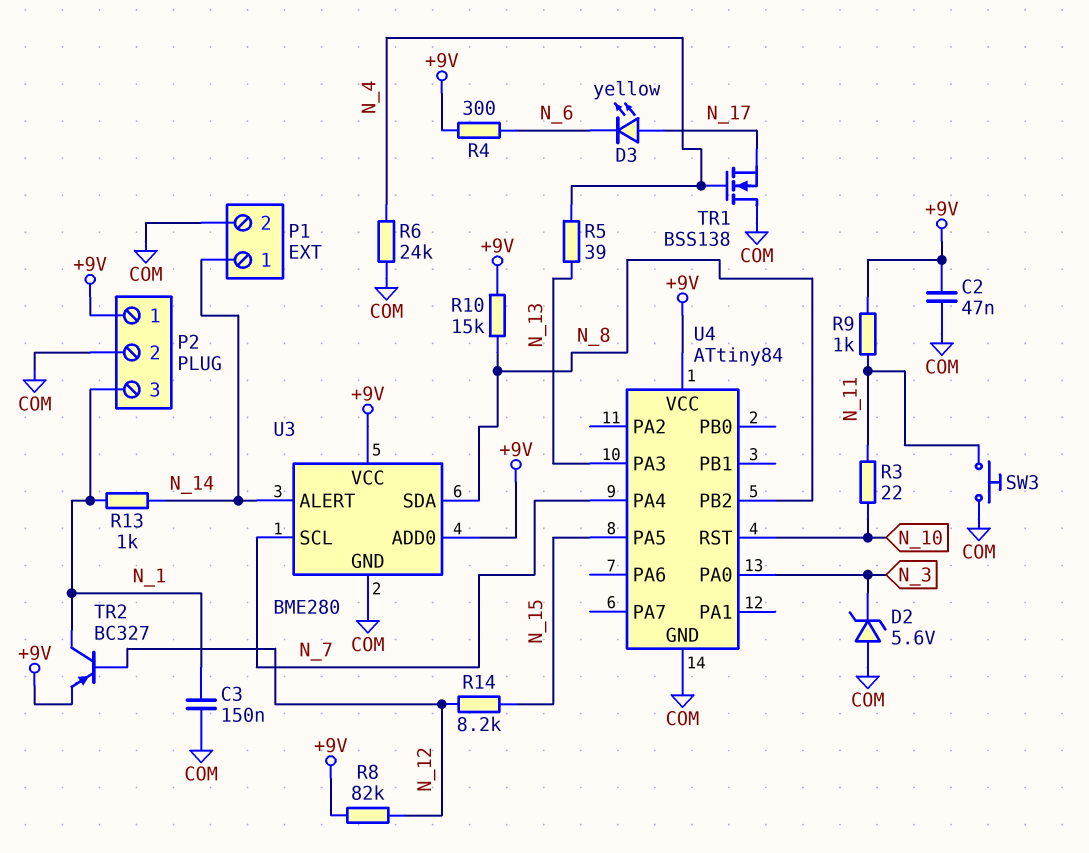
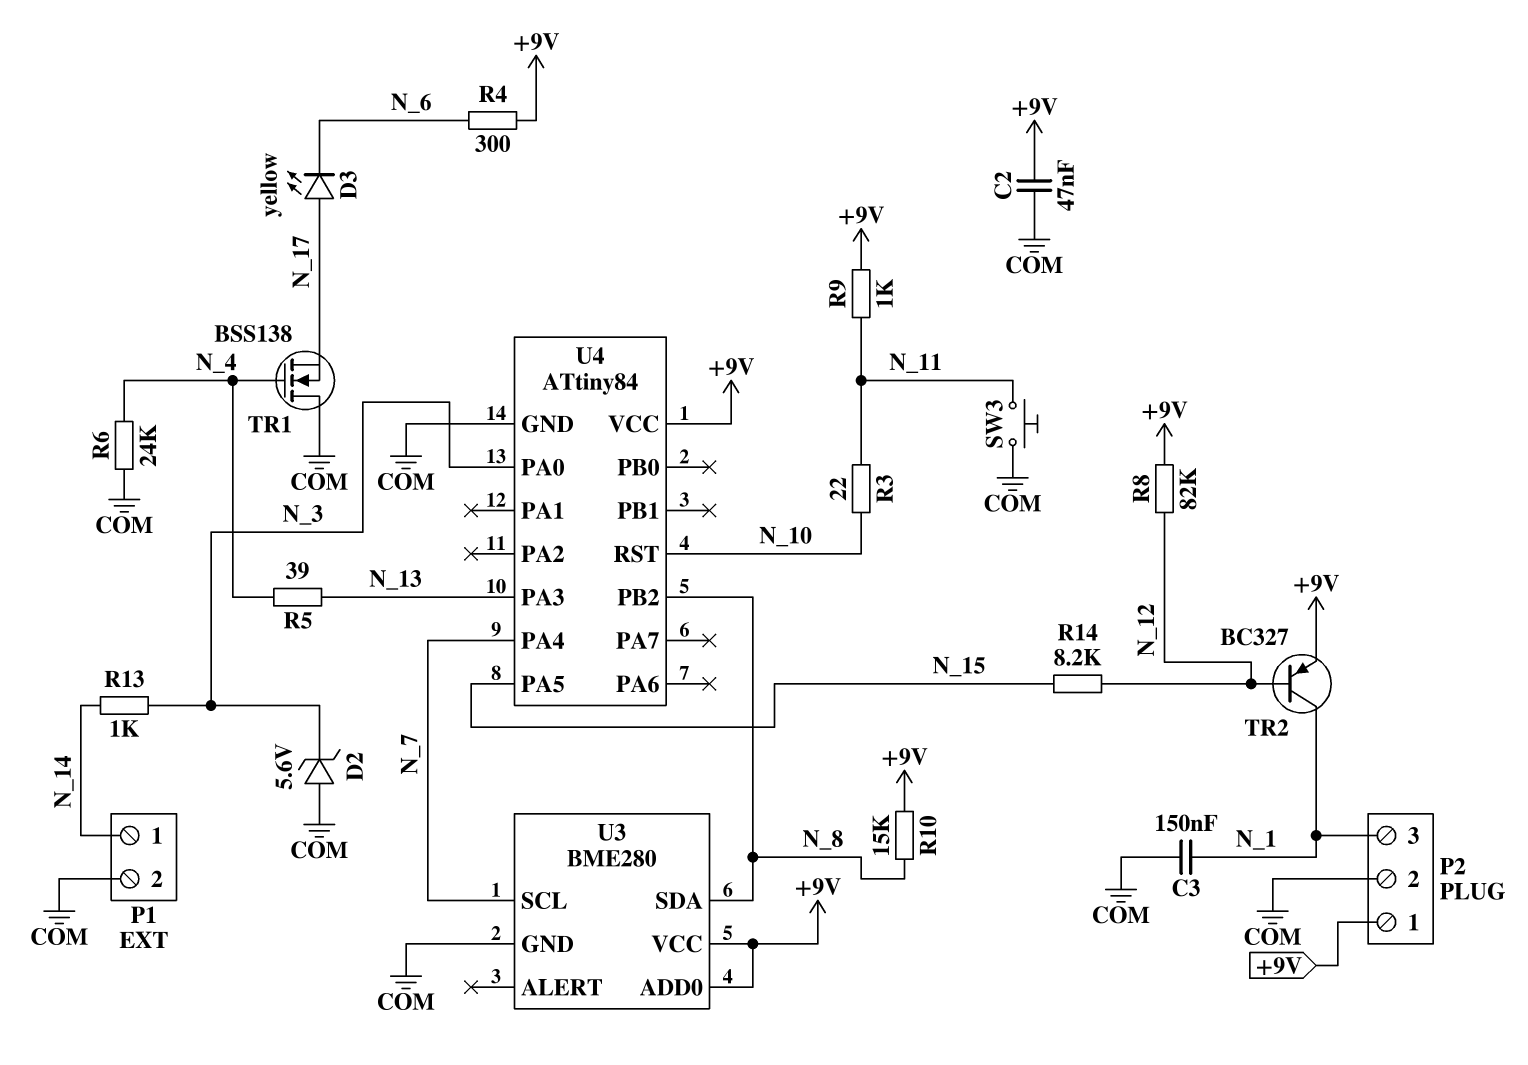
R13: 1k (N_1, N_14) -> 1k (N_3, N_14)
U3 pin ALERT: N_14 -> none

